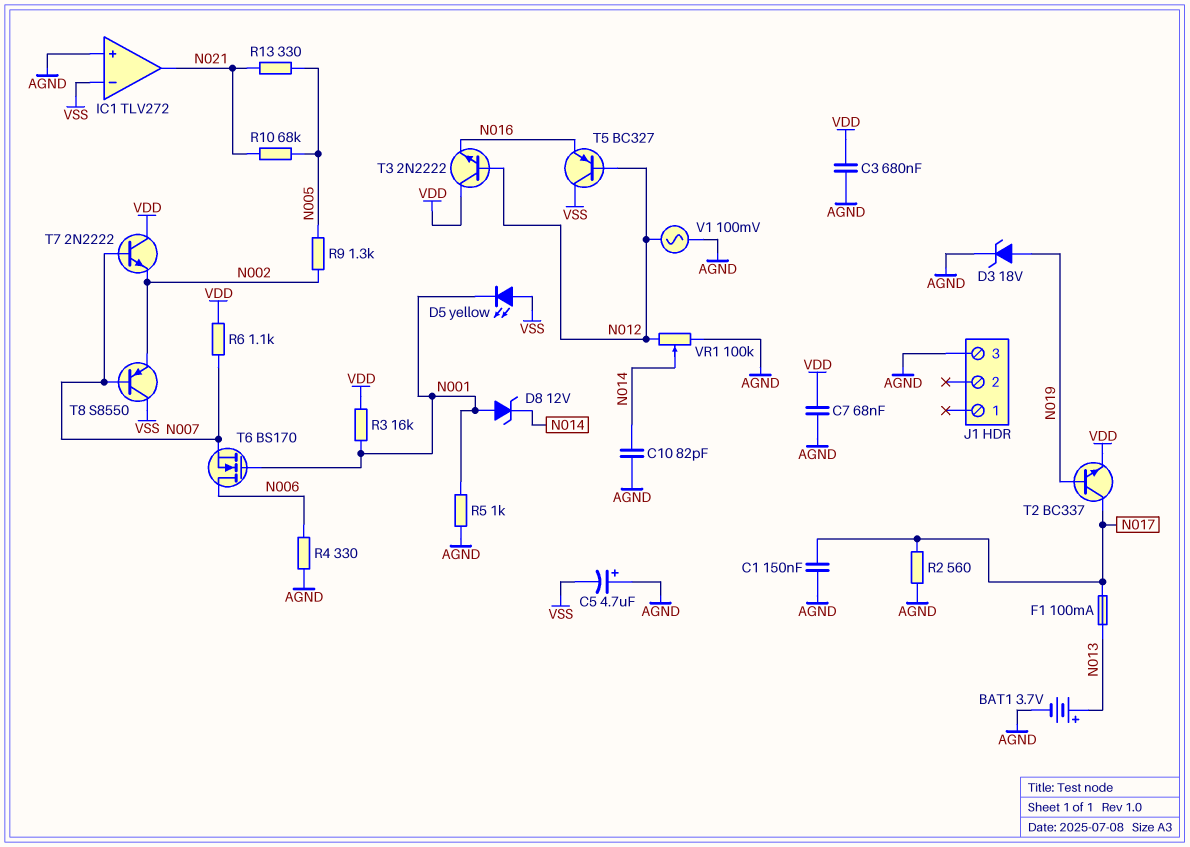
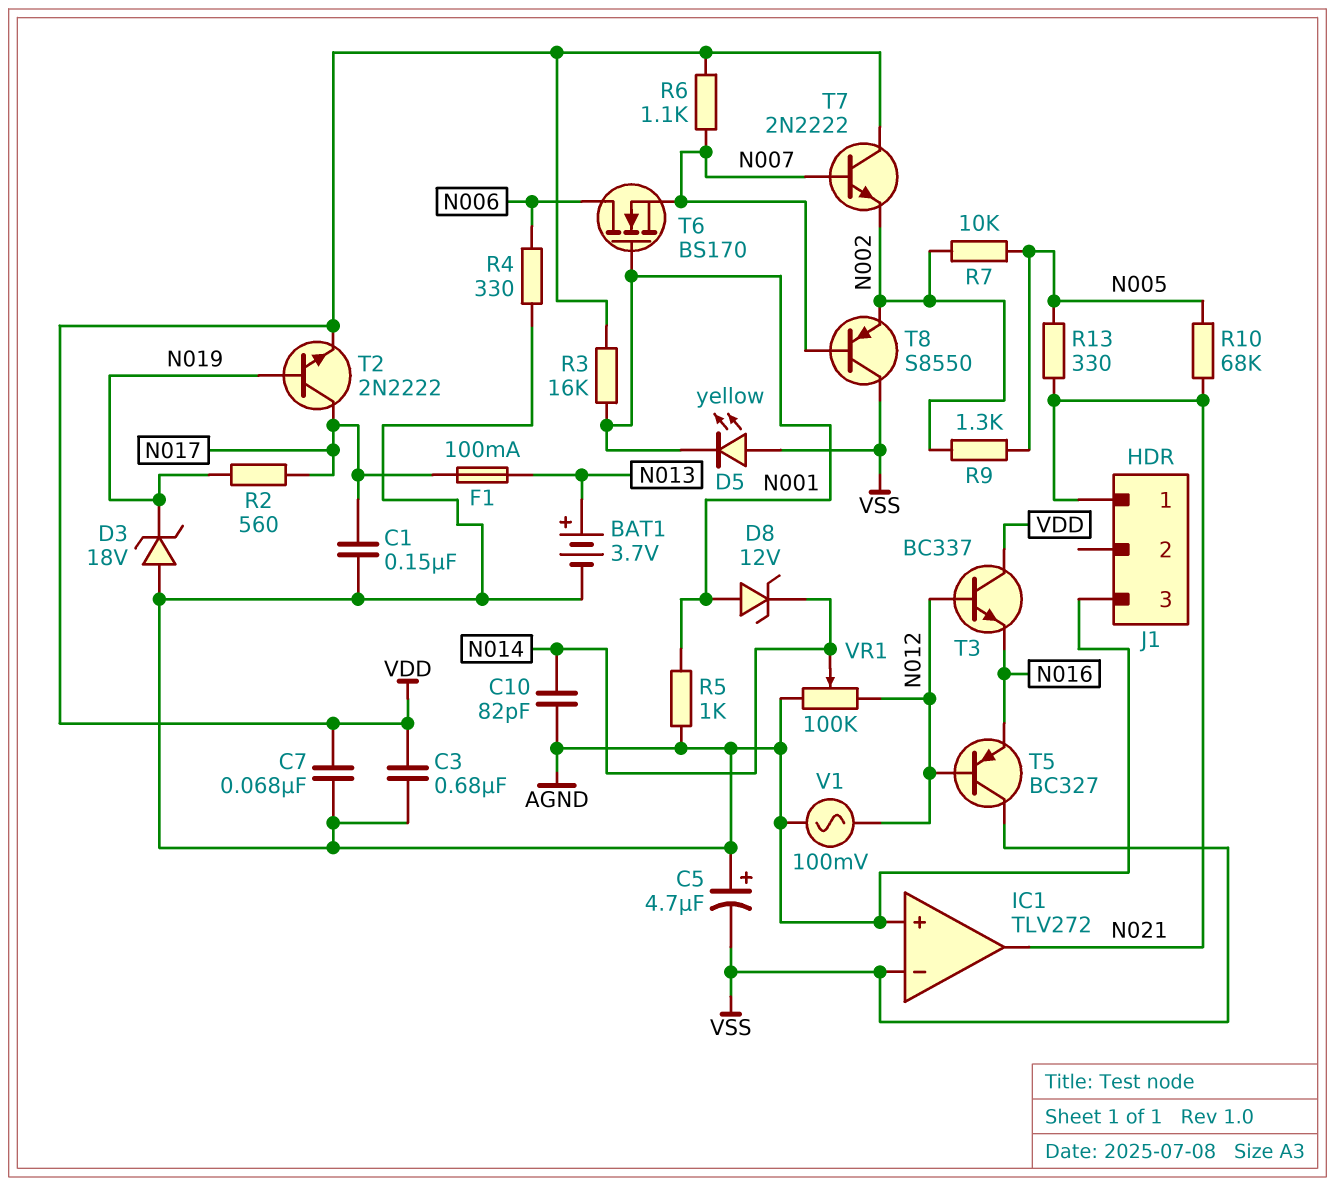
D3: zener 18V (A N019, K AGND) -> zener 18V (A AGND, K N019)
J1 pin 1: none -> N021
R2: 560 (AGND, N017) -> 560 (N017, N019)
R7: none -> 10k (N002, N005)
T2: NPN BC337 (B N019, C N017, E VDD) -> NPN 2N2222 (B N019, C N017, E VDD)
T3: NPN 2N2222 (B N012, C VDD, E N016) -> NPN BC337 (B N012, C VDD, E N016)

